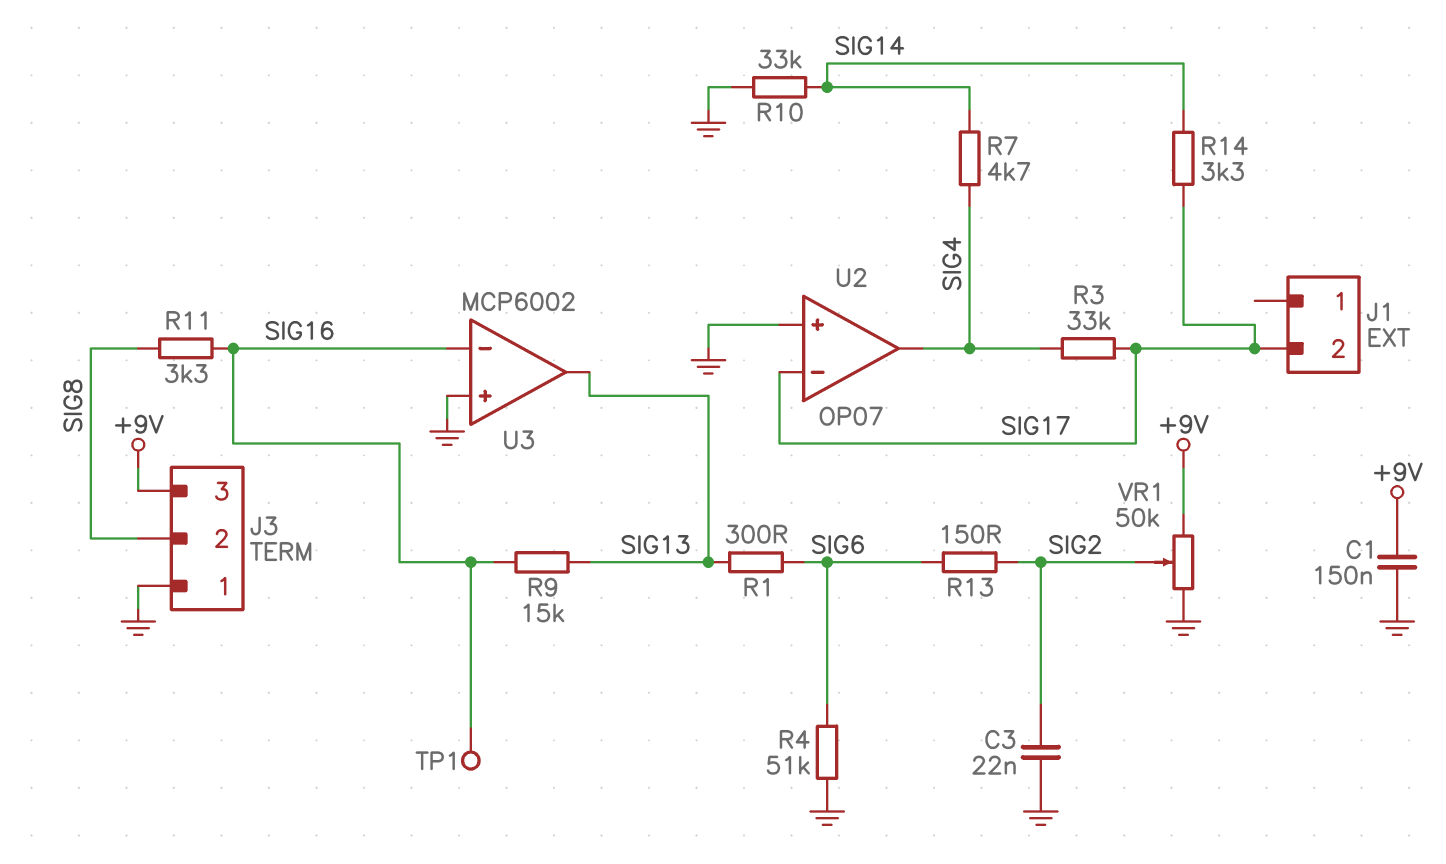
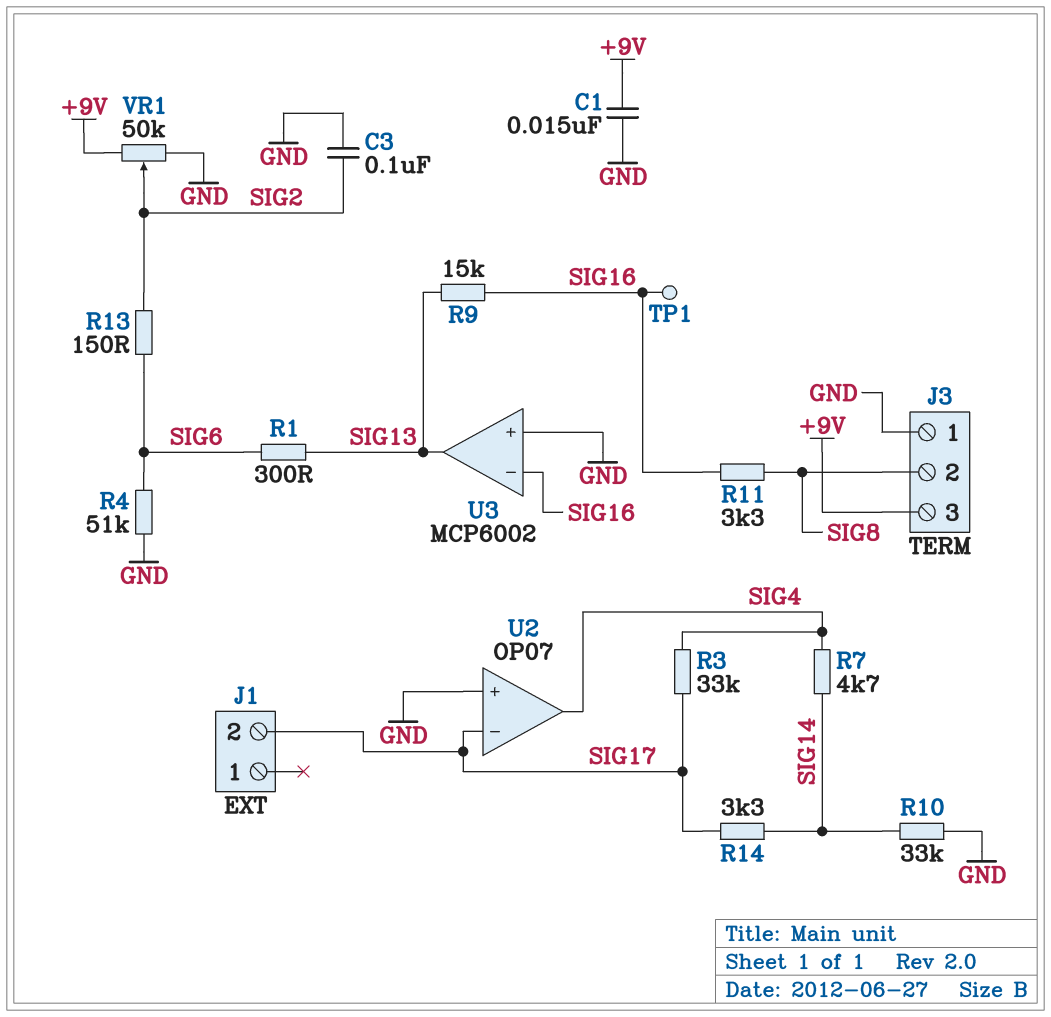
C1: 150nF (+9V, GND) -> 15nF (+9V, GND)
C3: 22nF (GND, SIG2) -> 100nF (GND, SIG2)

